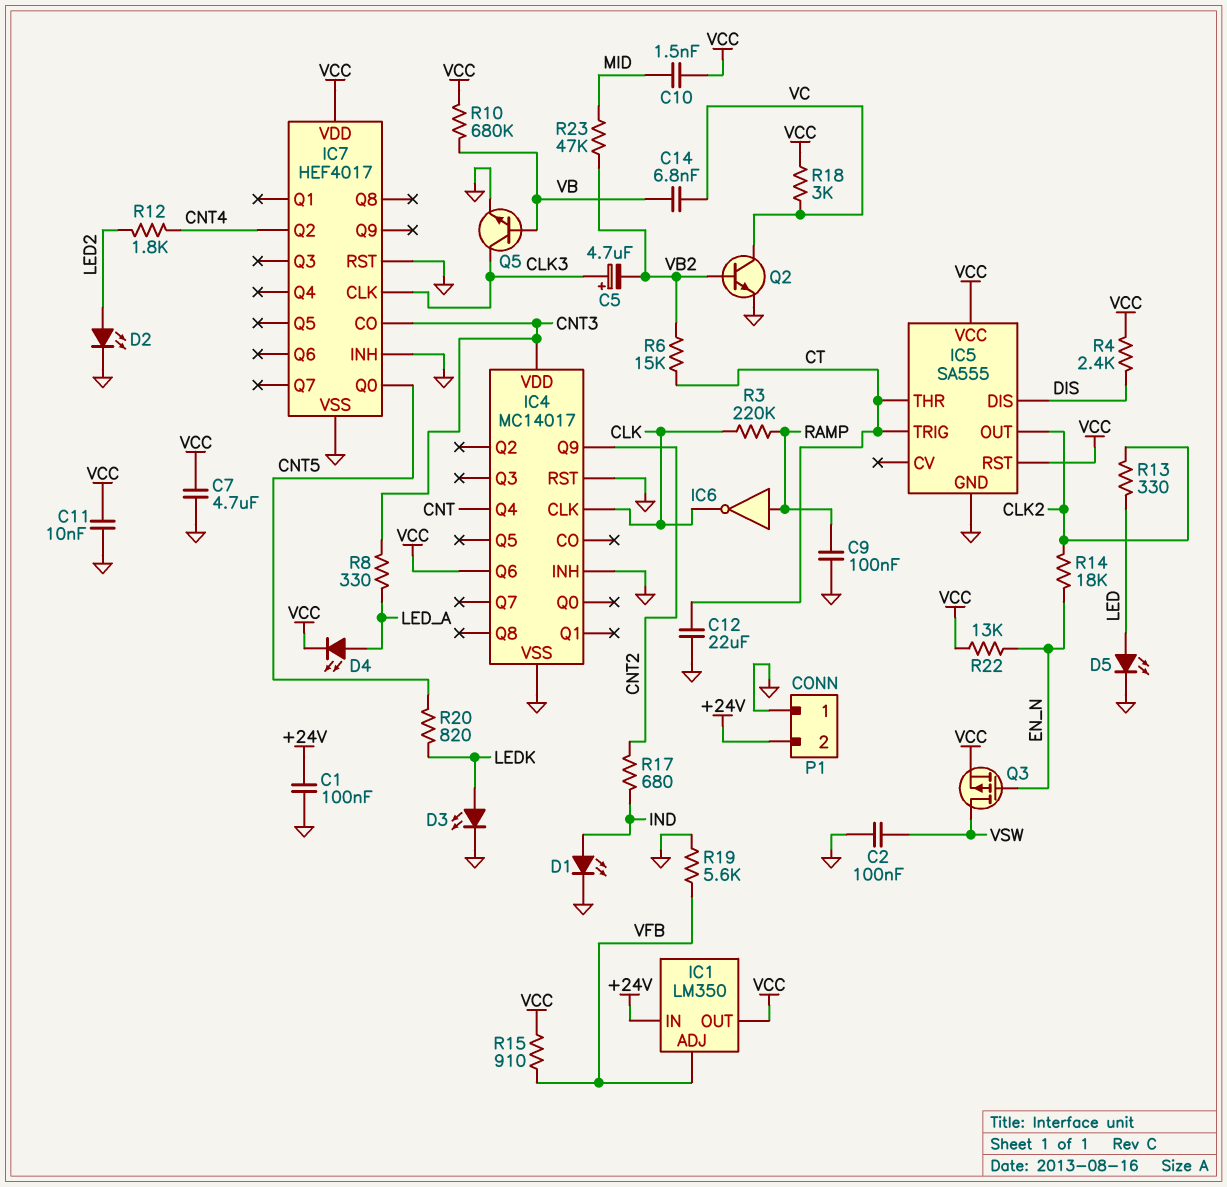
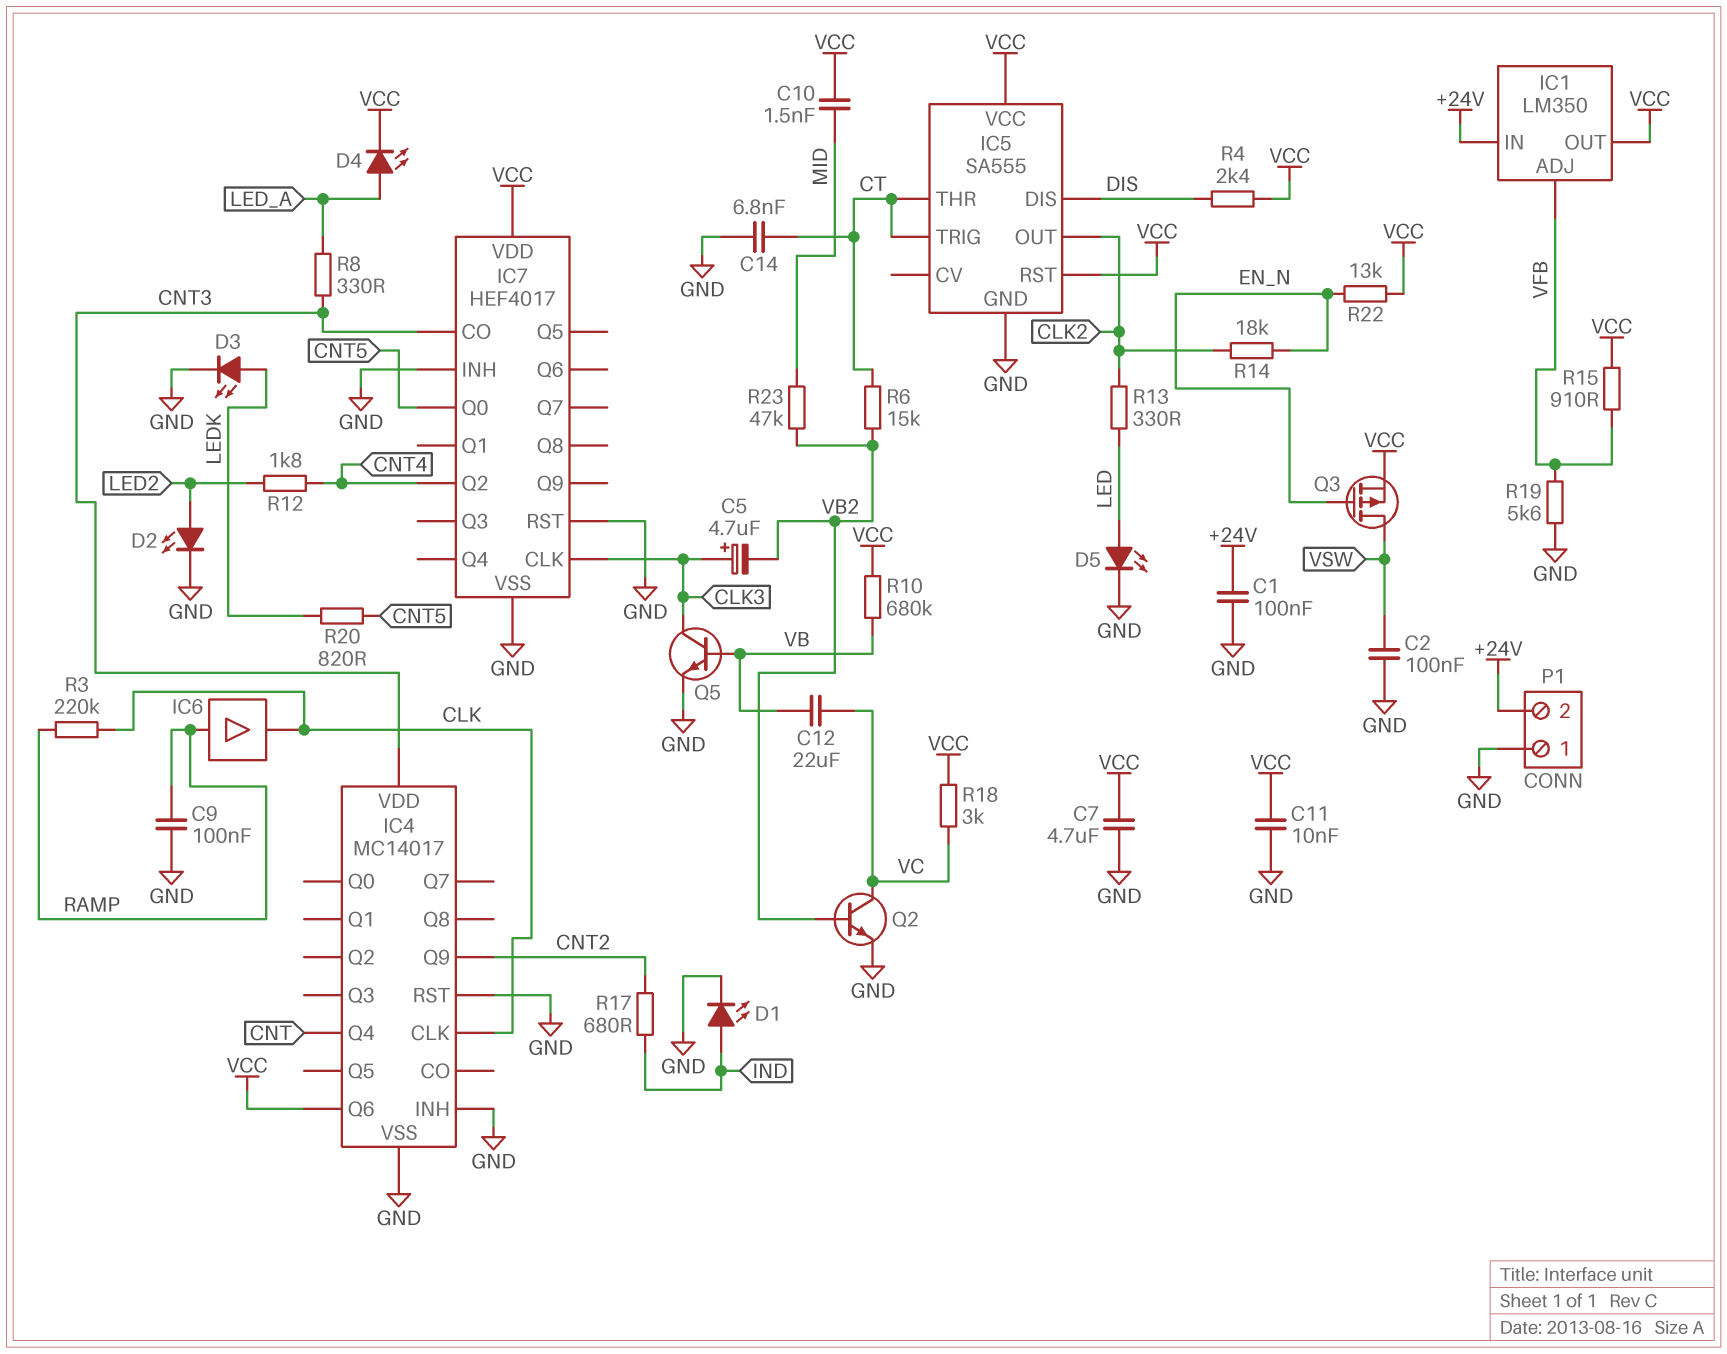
C12: 22uF (CT, GND) -> 22uF (VB, VC)
C14: 6.8nF (VB, VC) -> 6.8nF (CT, GND)
IC6: NOT (in RAMP, out CLK) -> buffer (in RAMP, out CLK)

